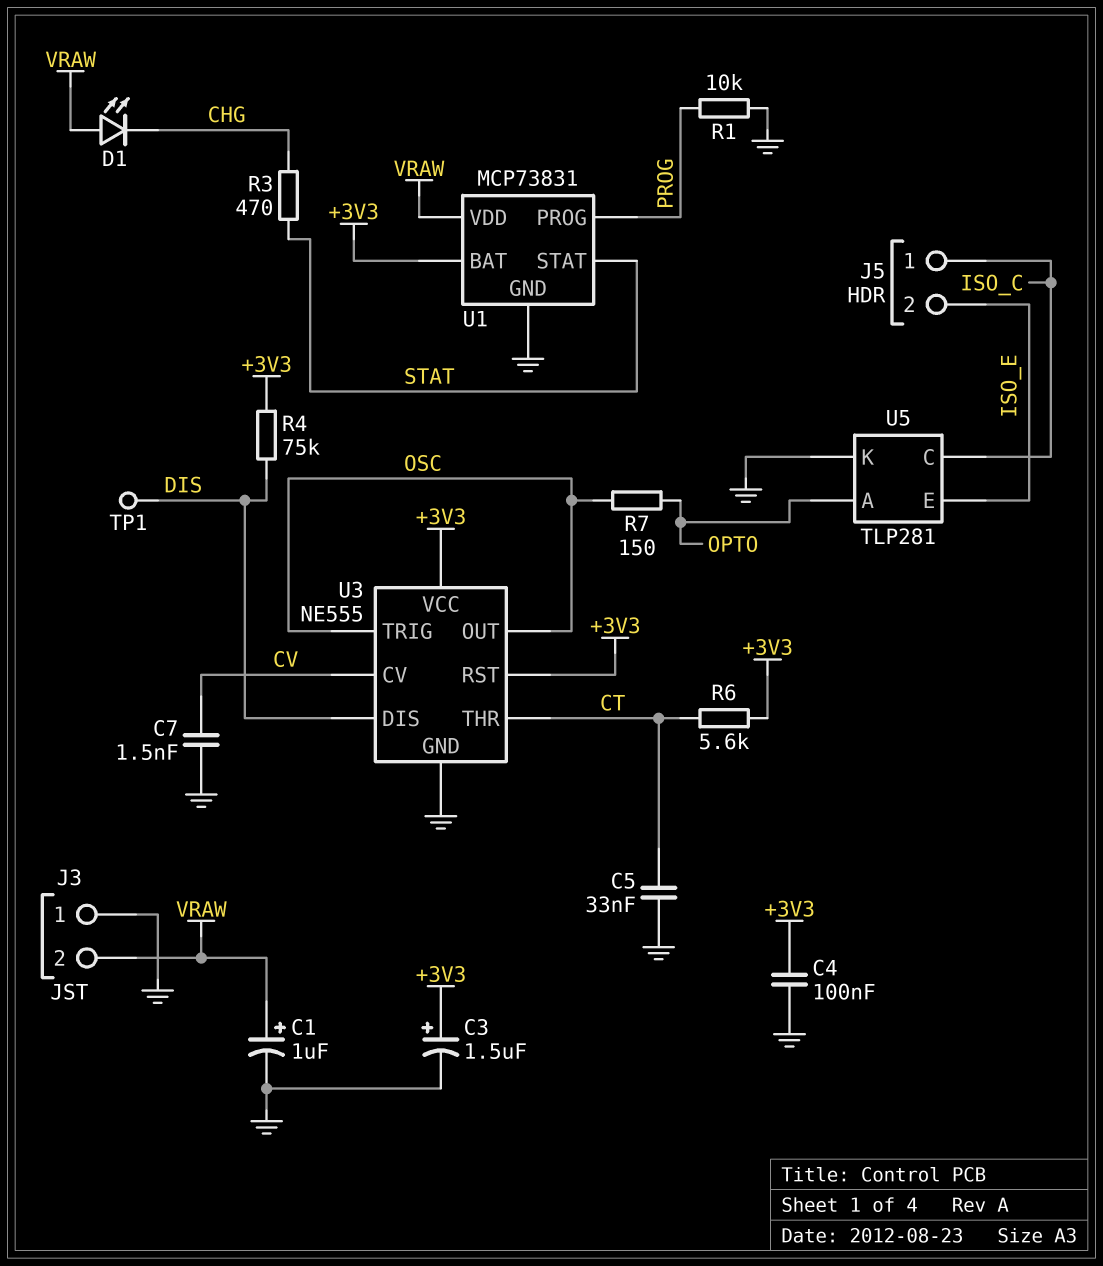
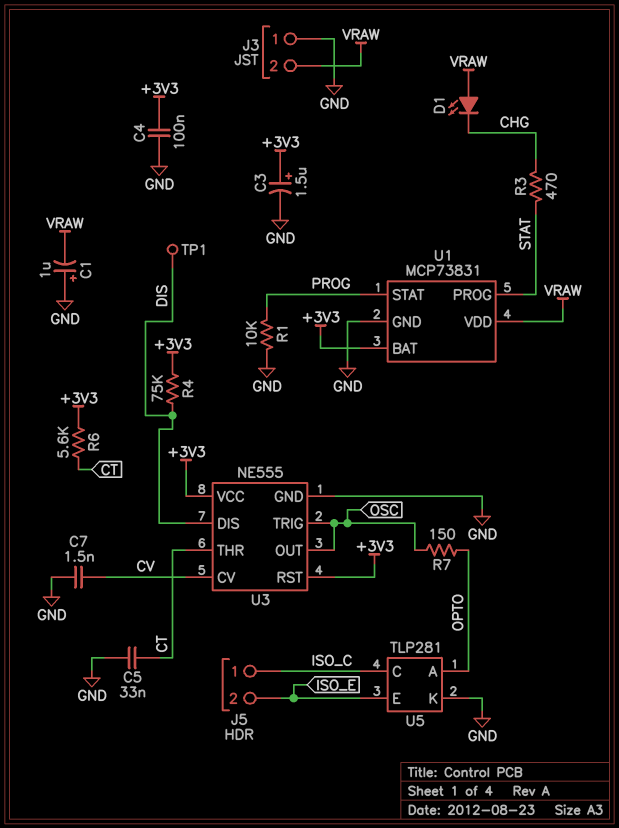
C1: 1uF (plus VRAW, minus GND) -> 1uF (plus GND, minus VRAW)
U1 pin PROG: PROG -> STAT
U1 pin STAT: STAT -> PROG

